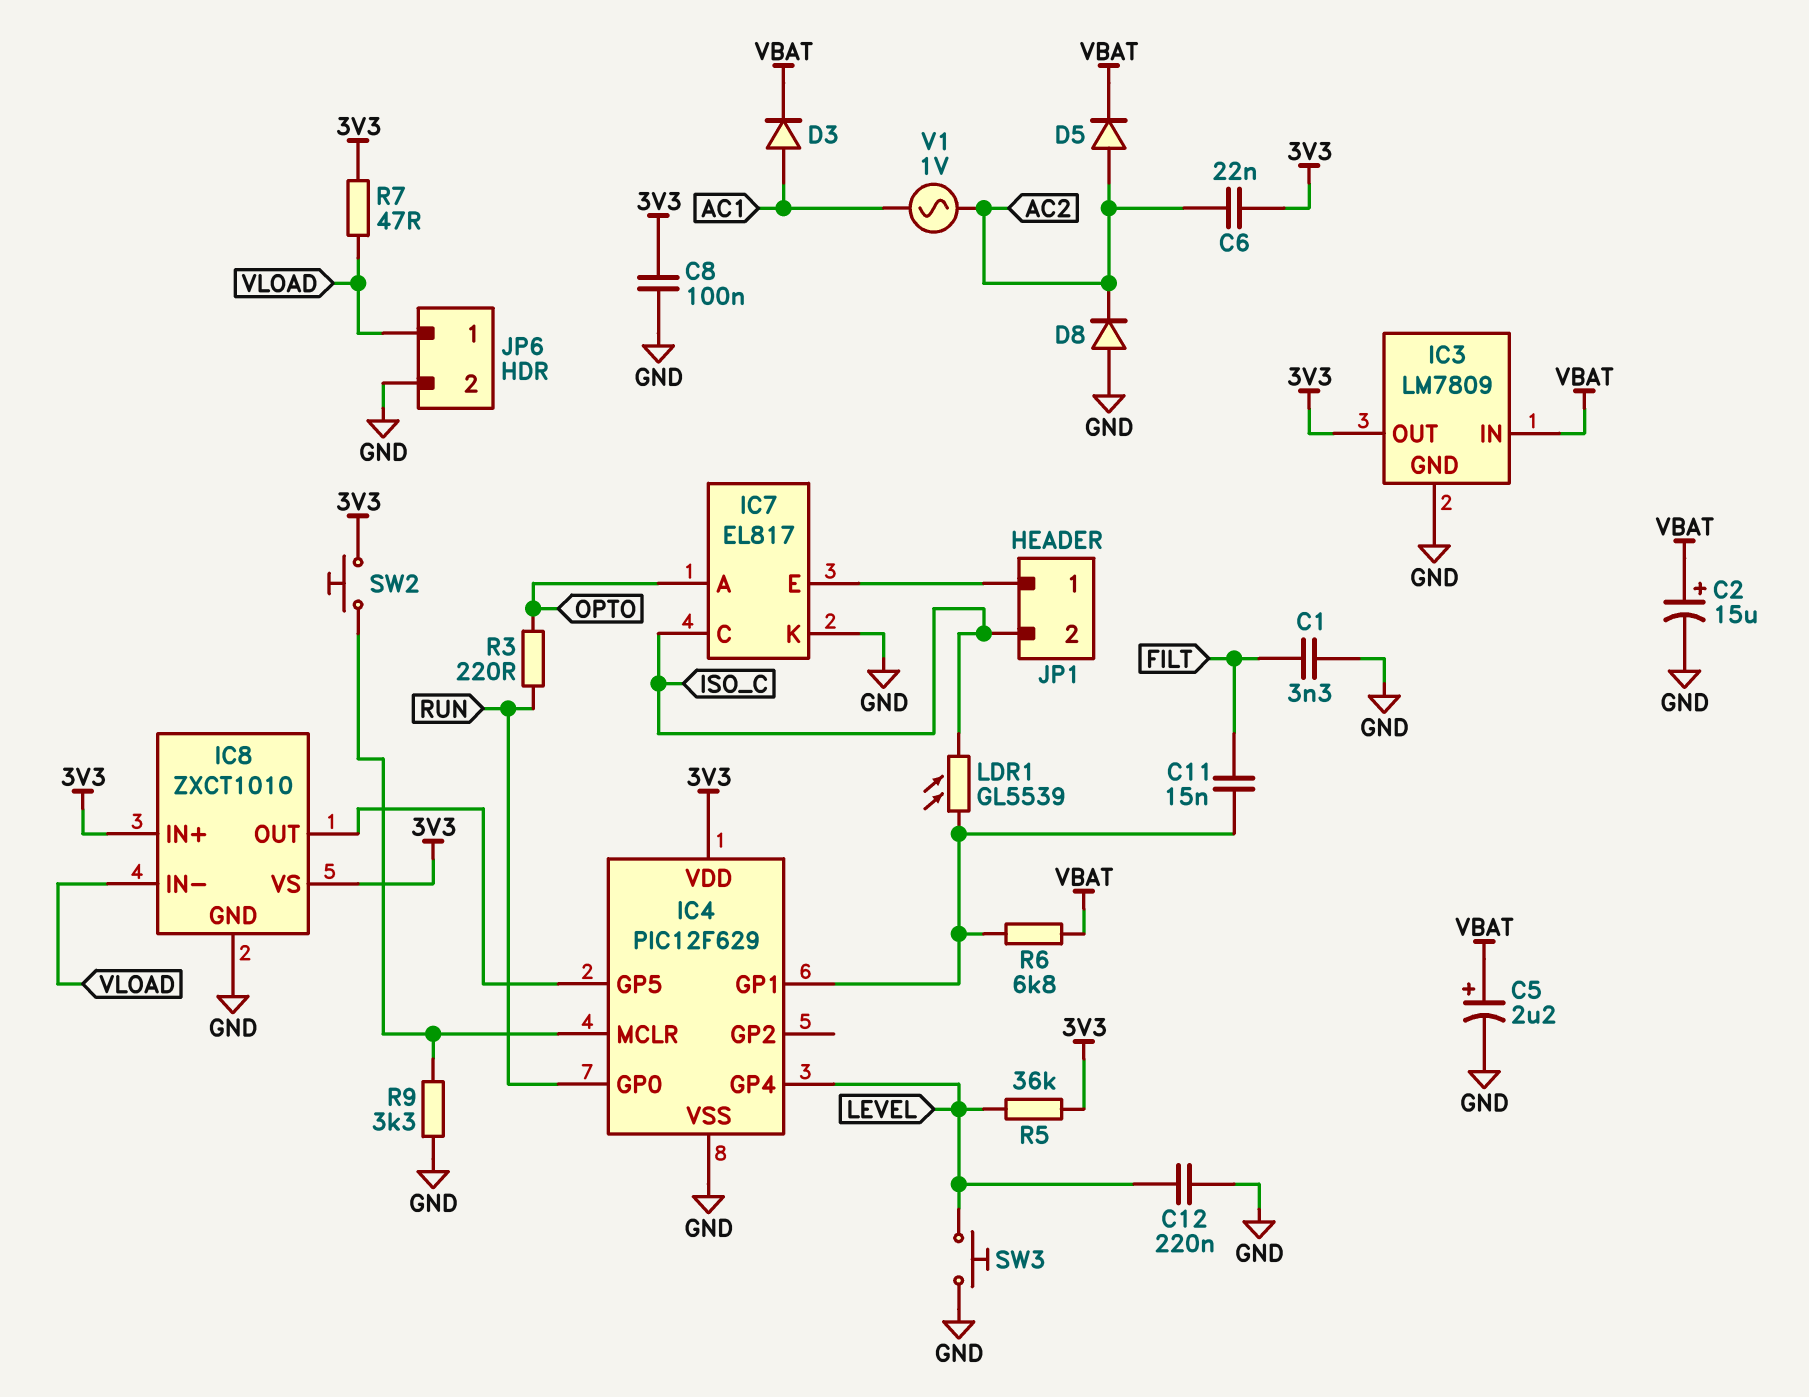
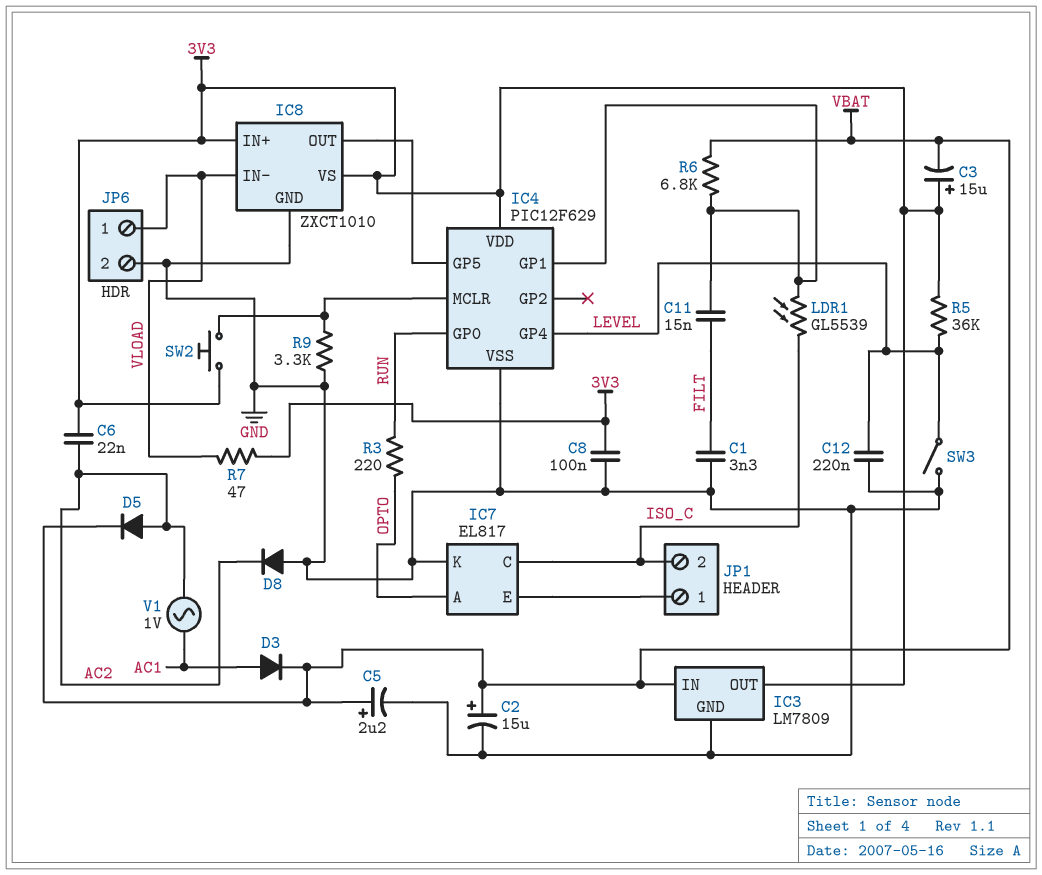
C3: none -> 15uF (plus 3V3, minus VBAT)
SW3: button (GND, LEVEL) -> switch (GND, LEVEL)

